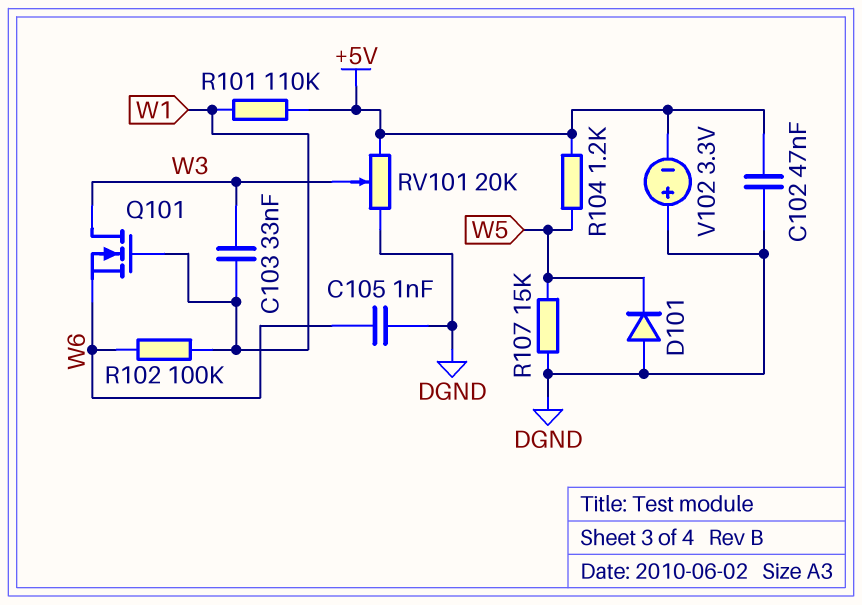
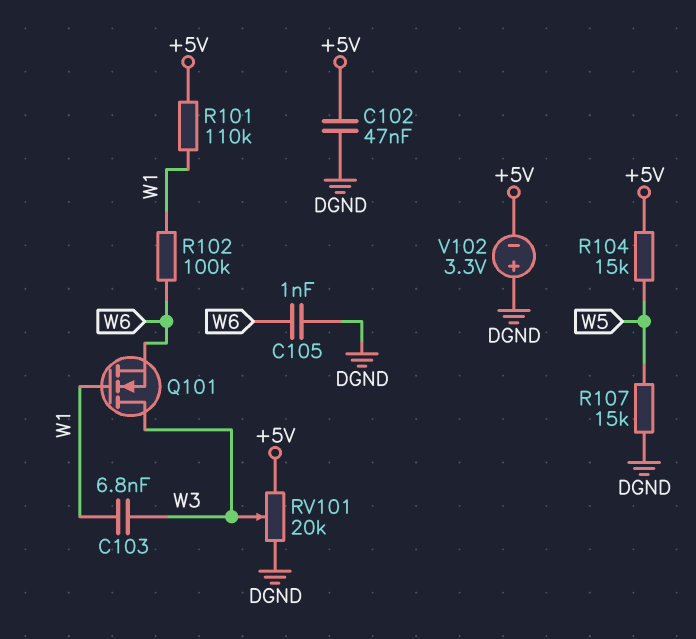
C103: 33nF (W1, W3) -> 6.8nF (W1, W3)
D101: diode (A DGND, K W5) -> none
R104: 1.2k (+5V, W5) -> 15k (+5V, W5)

